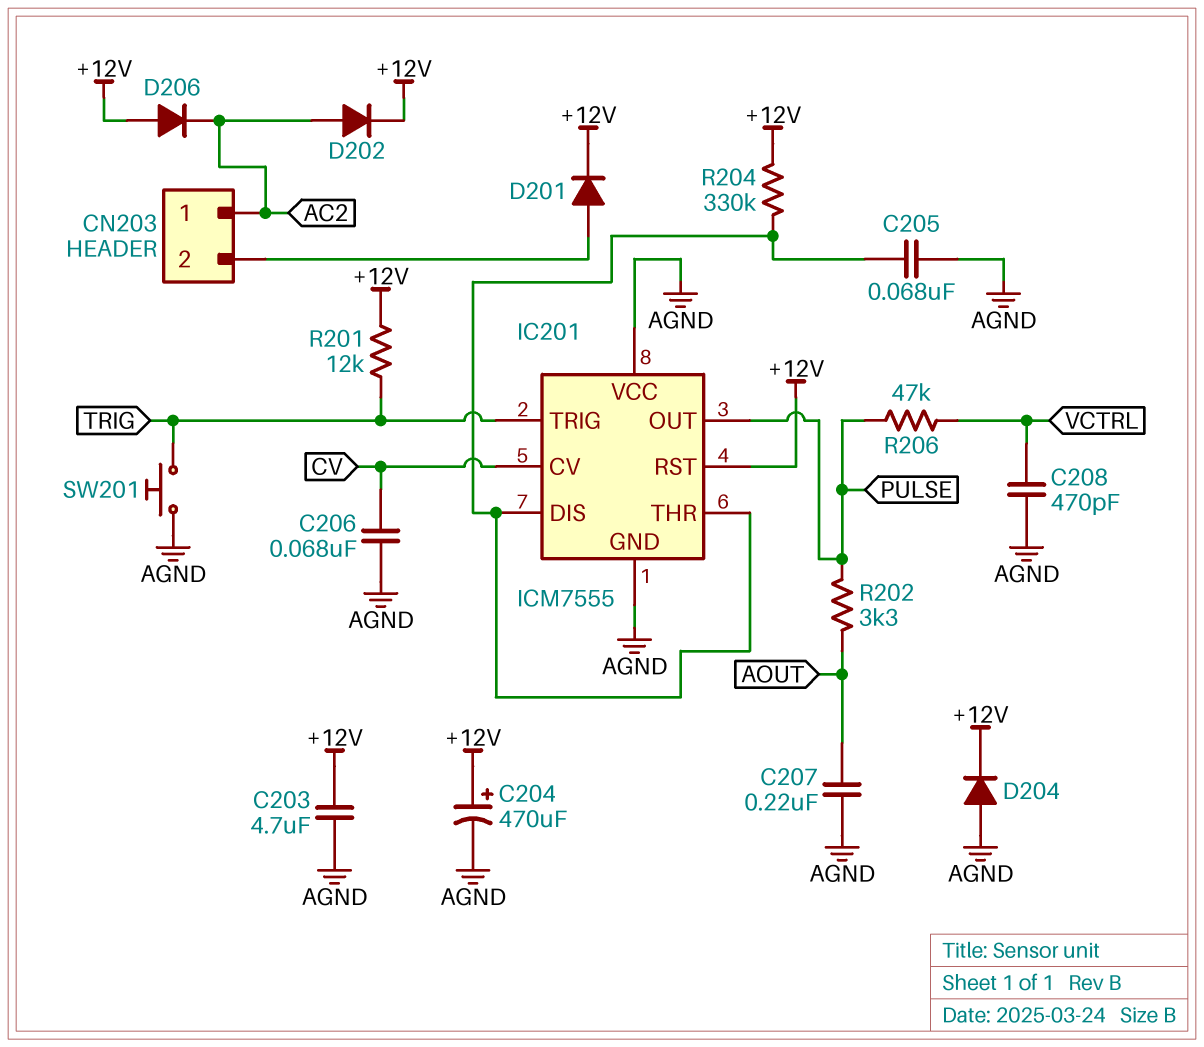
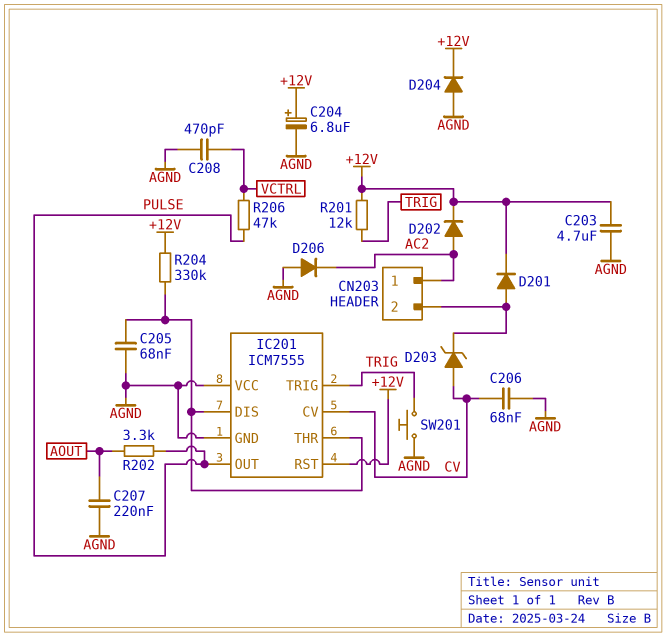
C204: 470uF (plus +12V, minus AGND) -> 6.8uF (plus +12V, minus AGND)
D203: none -> zener (A CV, K CN203/2)
D206: diode (A +12V, K AC2) -> diode (A AGND, K AC2)

